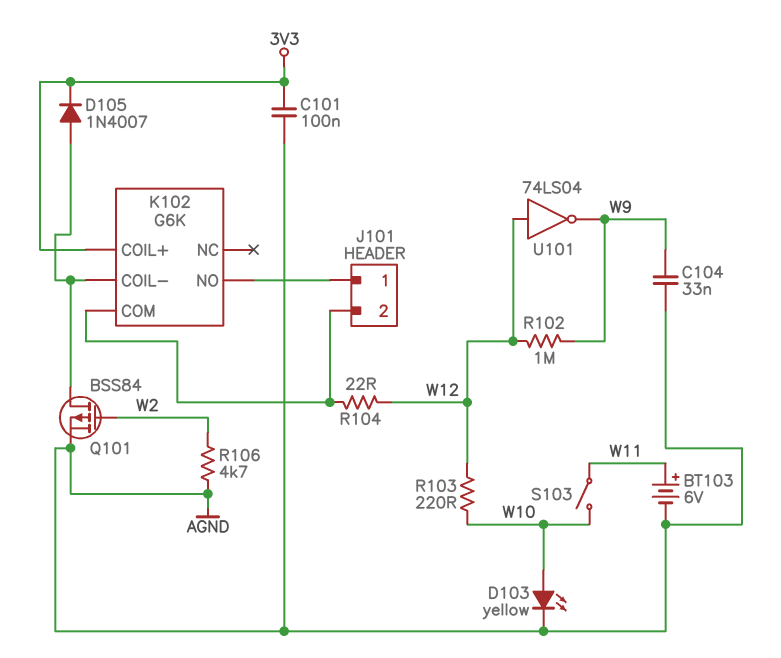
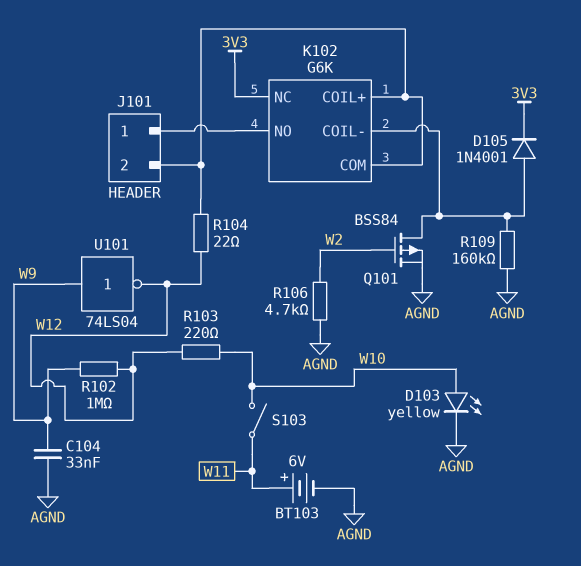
C101: 100nF (3V3, AGND) -> none
D105: diode 1N4007 (A K102/COIL-, K 3V3) -> diode 1N4001 (A K102/COIL-, K 3V3)
K102 pin COIL+: 3V3 -> J101/2
K102 pin NC: none -> 3V3
R109: none -> 160k (AGND, K102/COIL-)
U101: NOT 74LS04 (in W12, out W9) -> NOT 74LS04 (in W9, out W12)

